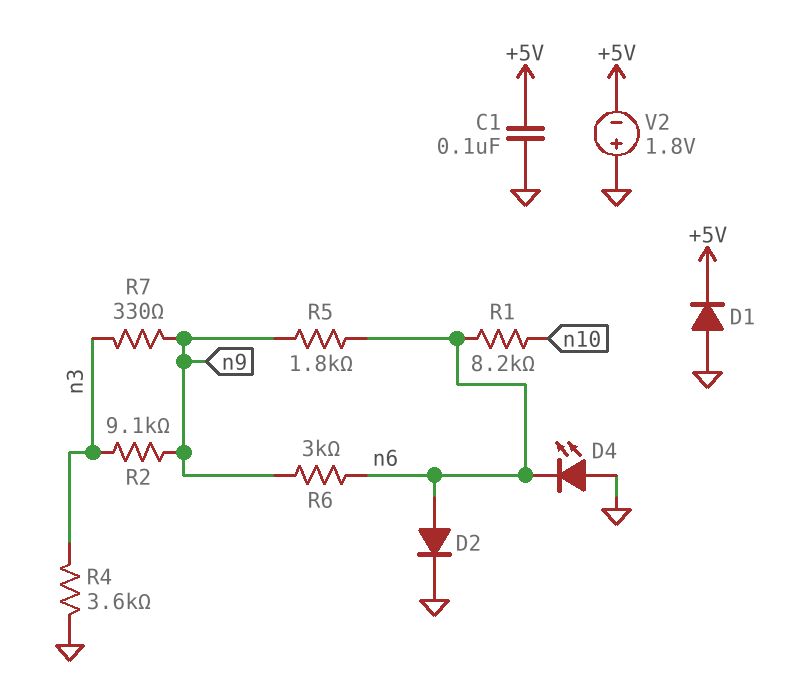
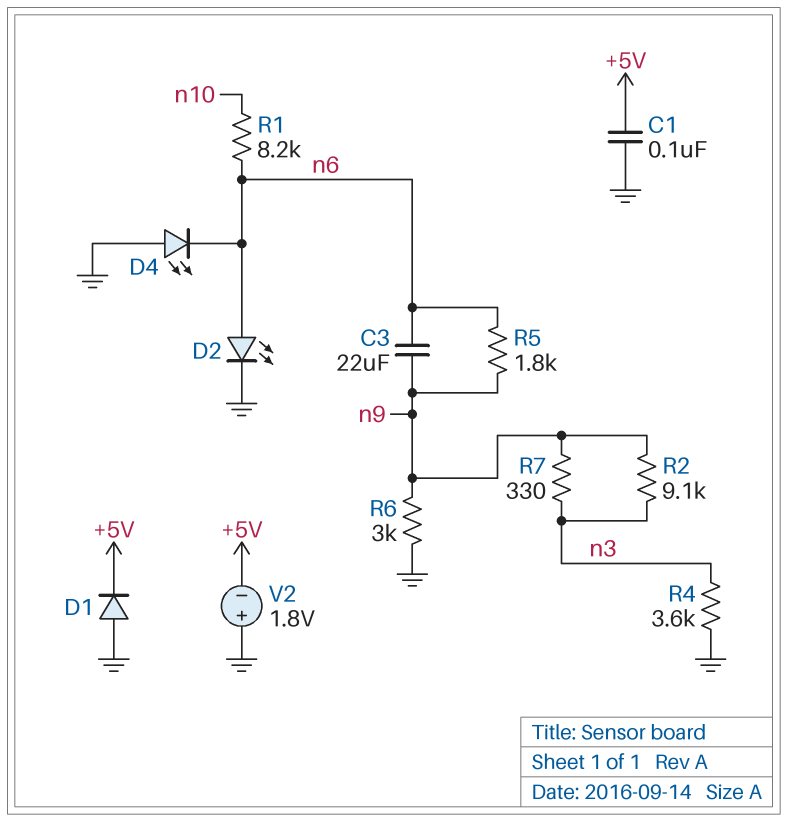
C3: none -> 22uF (n6, n9)
D2: diode (A n6, K GND) -> LED (A n6, K GND)
R6: 3k (n6, n9) -> 3k (GND, n9)

